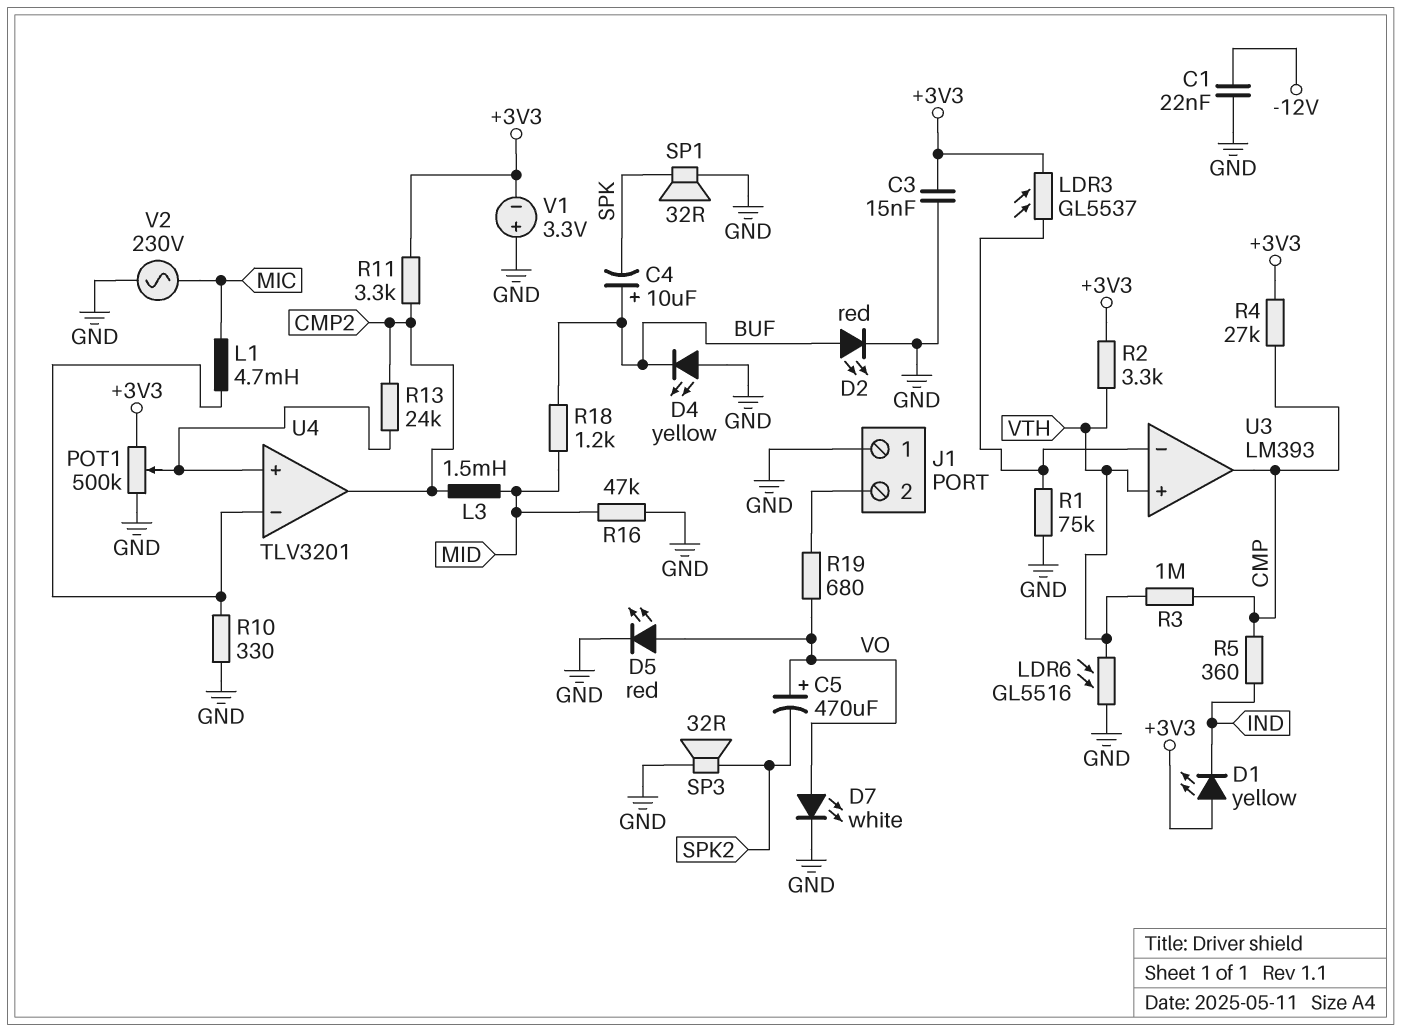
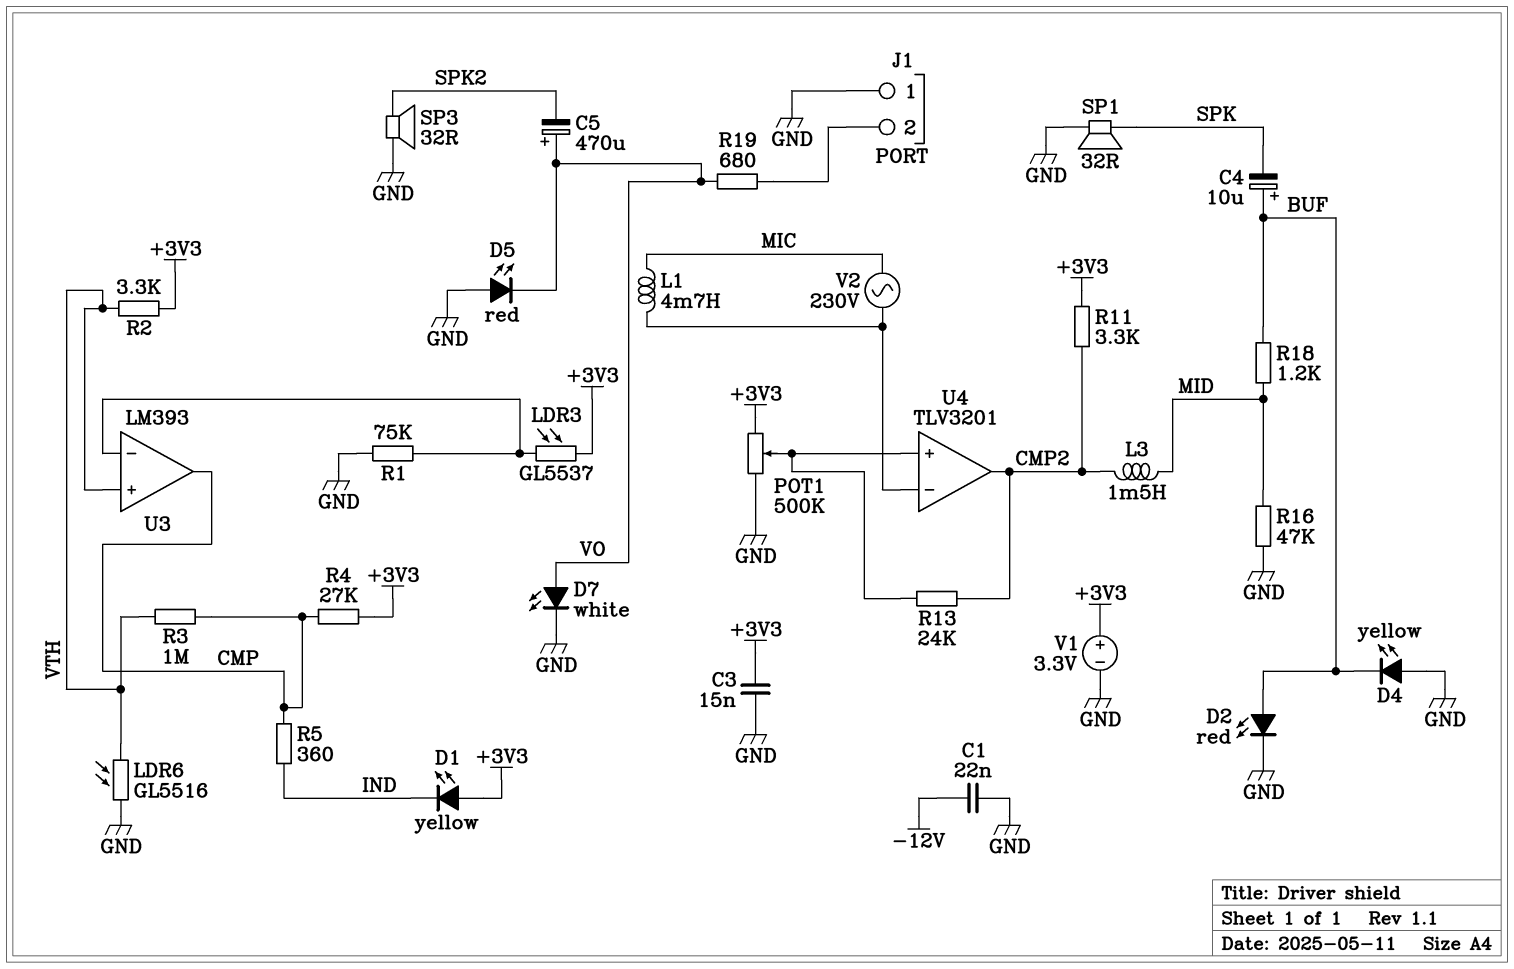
D5: LED red (A VO, K GND) -> LED red (A GND, K VO)
R10: 330 (GND, U4/in-) -> none
V1: 3.3V (plus GND, minus +3V3) -> 3.3V (plus +3V3, minus GND)
V2: AC 230V (GND, MIC) -> AC 230V (MIC, U4/in-)

